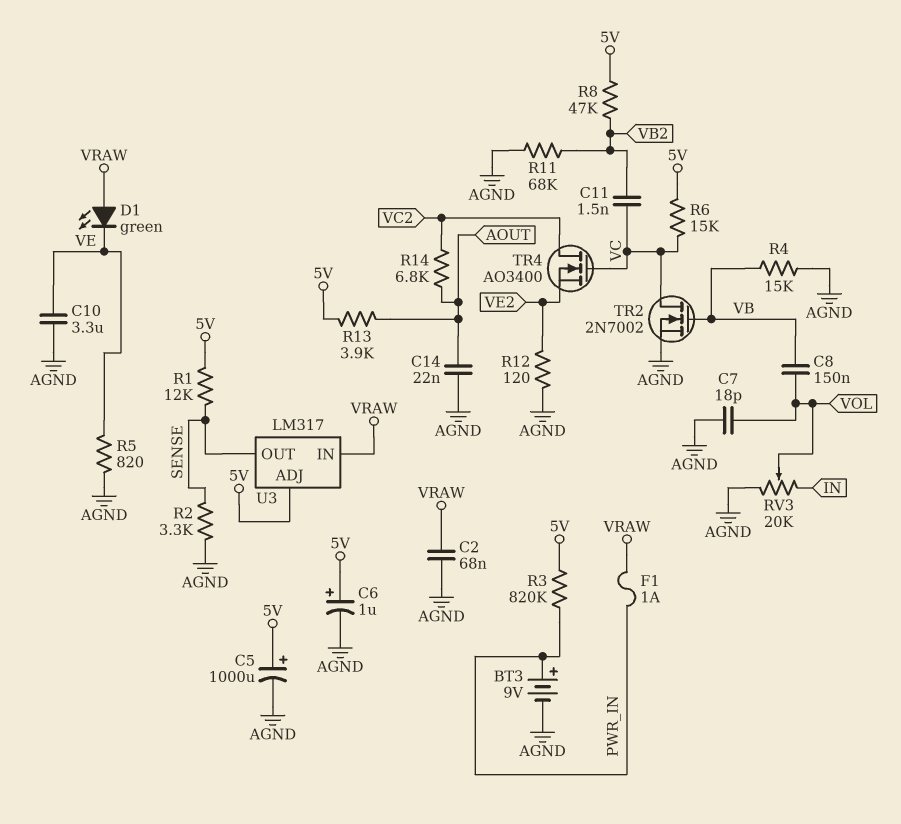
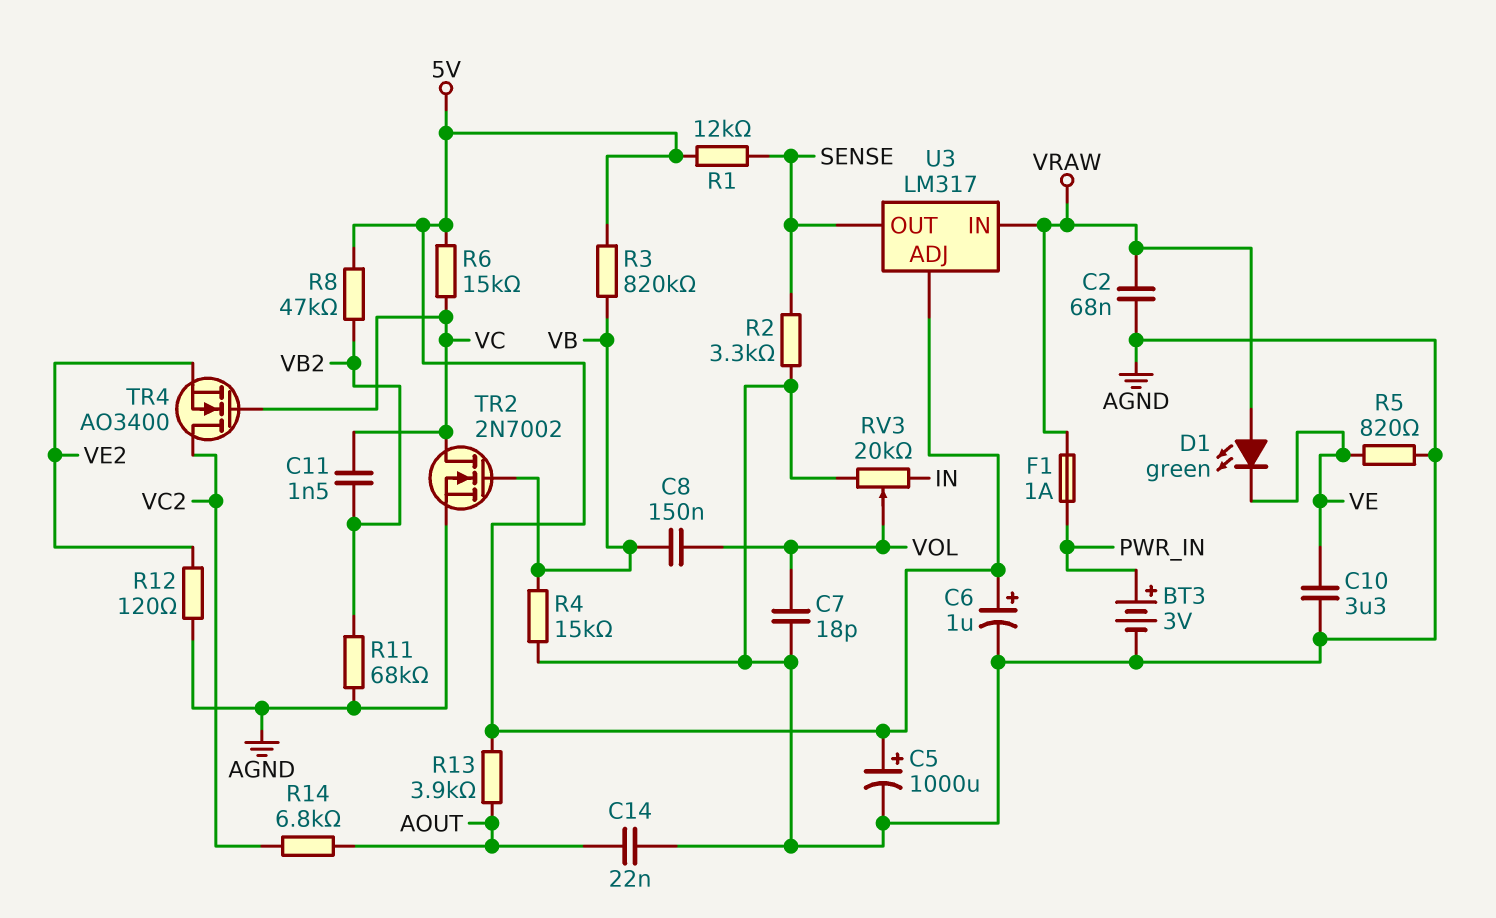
BT3: 9V (plus PWR_IN, minus AGND) -> 3V (plus PWR_IN, minus AGND)
R3: 820k (5V, PWR_IN) -> 820k (5V, VB)

